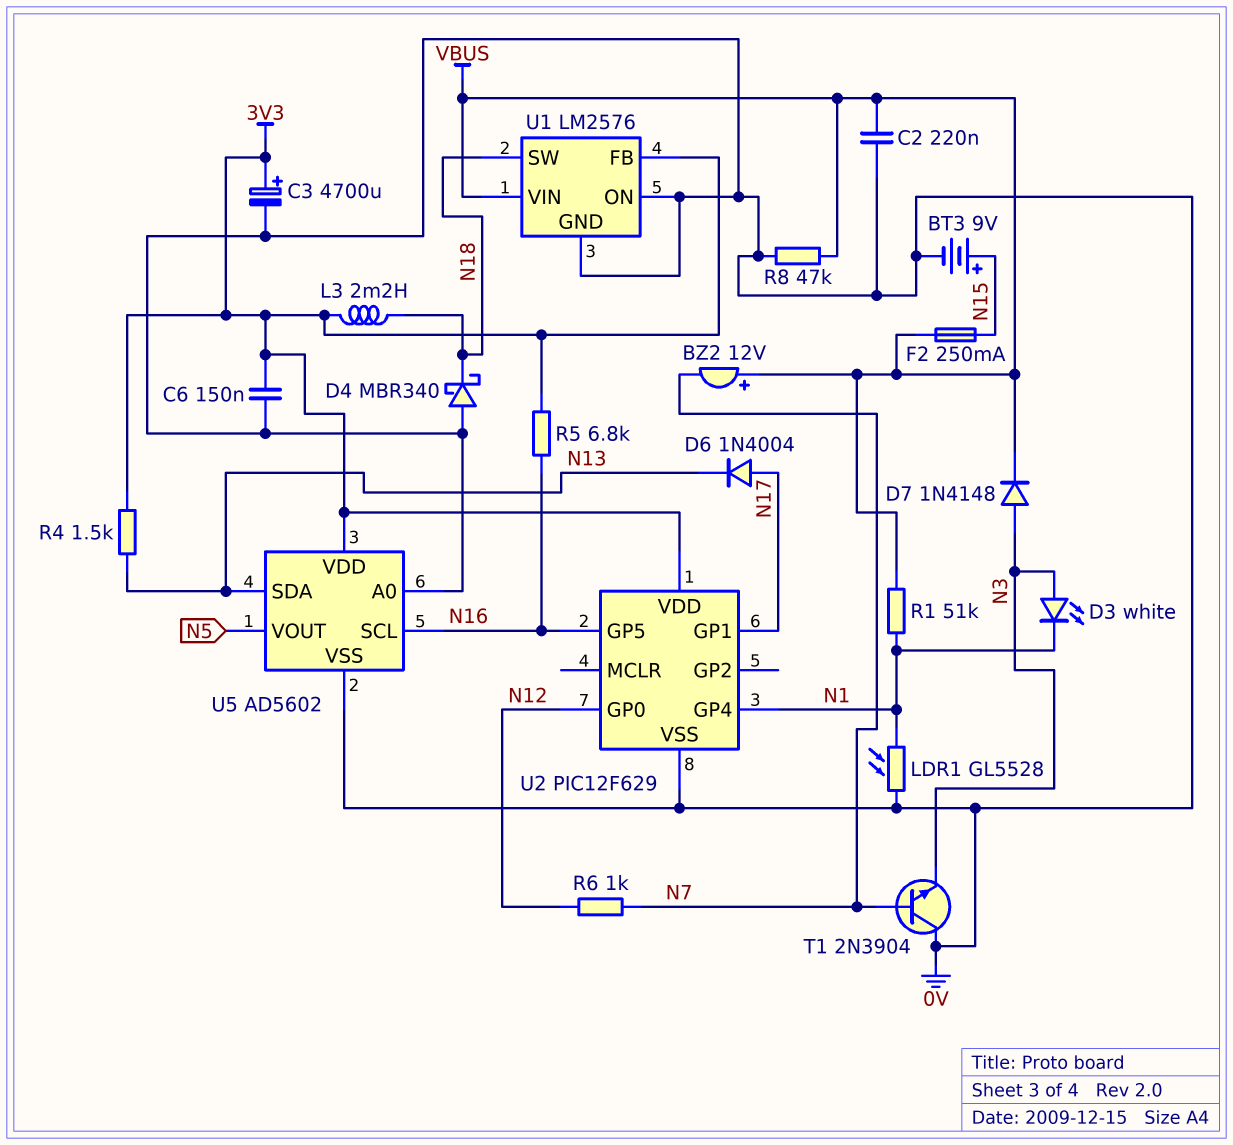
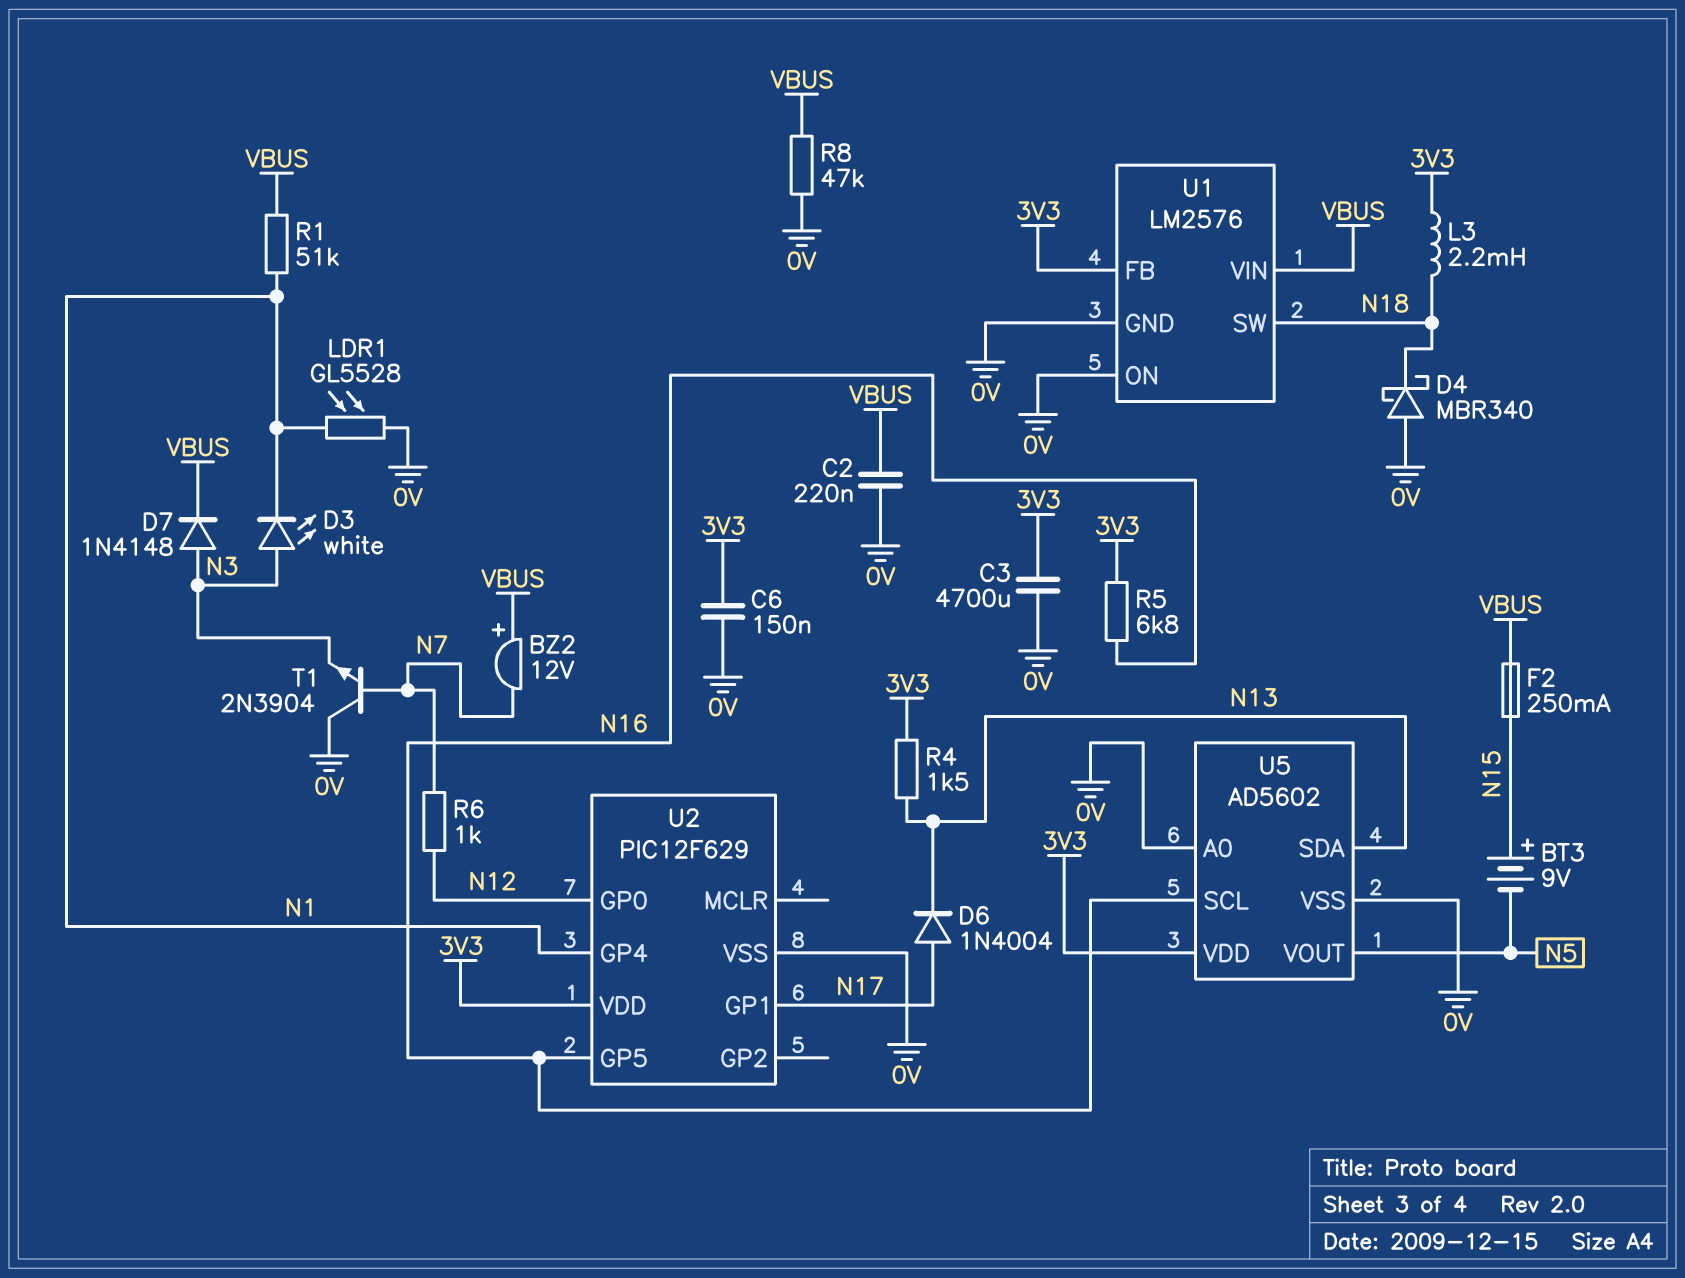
BT3: 9V (plus N15, minus 0V) -> 9V (plus N15, minus N5)
C3: 4700uF (plus 3V3, minus 0V) -> 4700uF (0V, 3V3)

